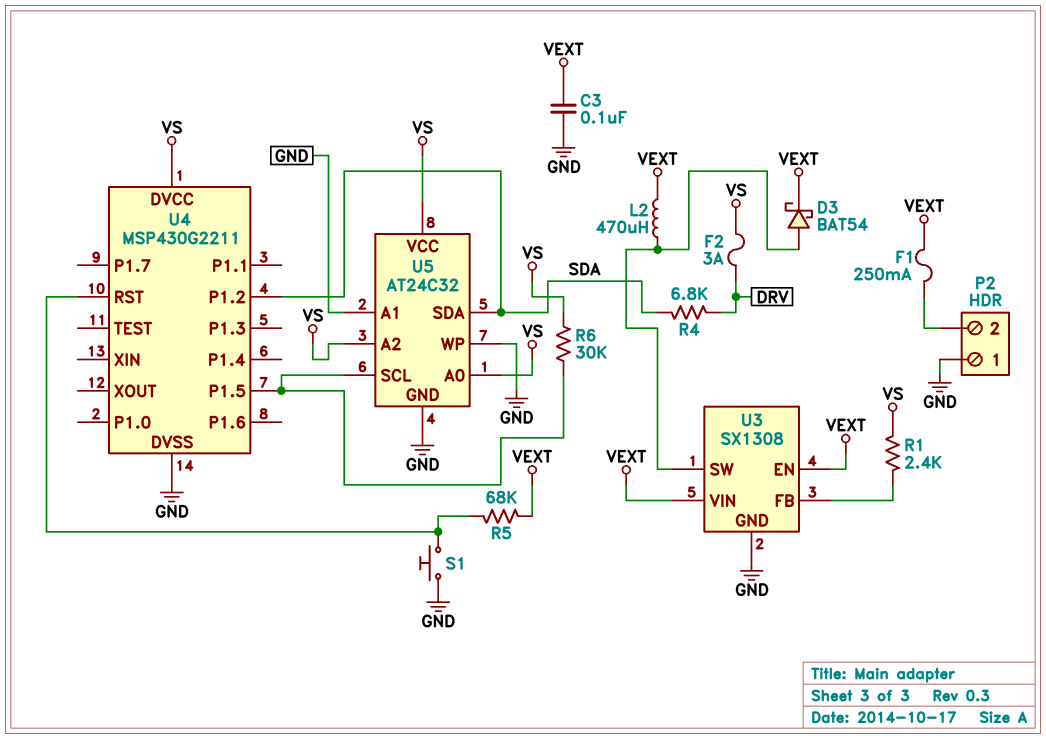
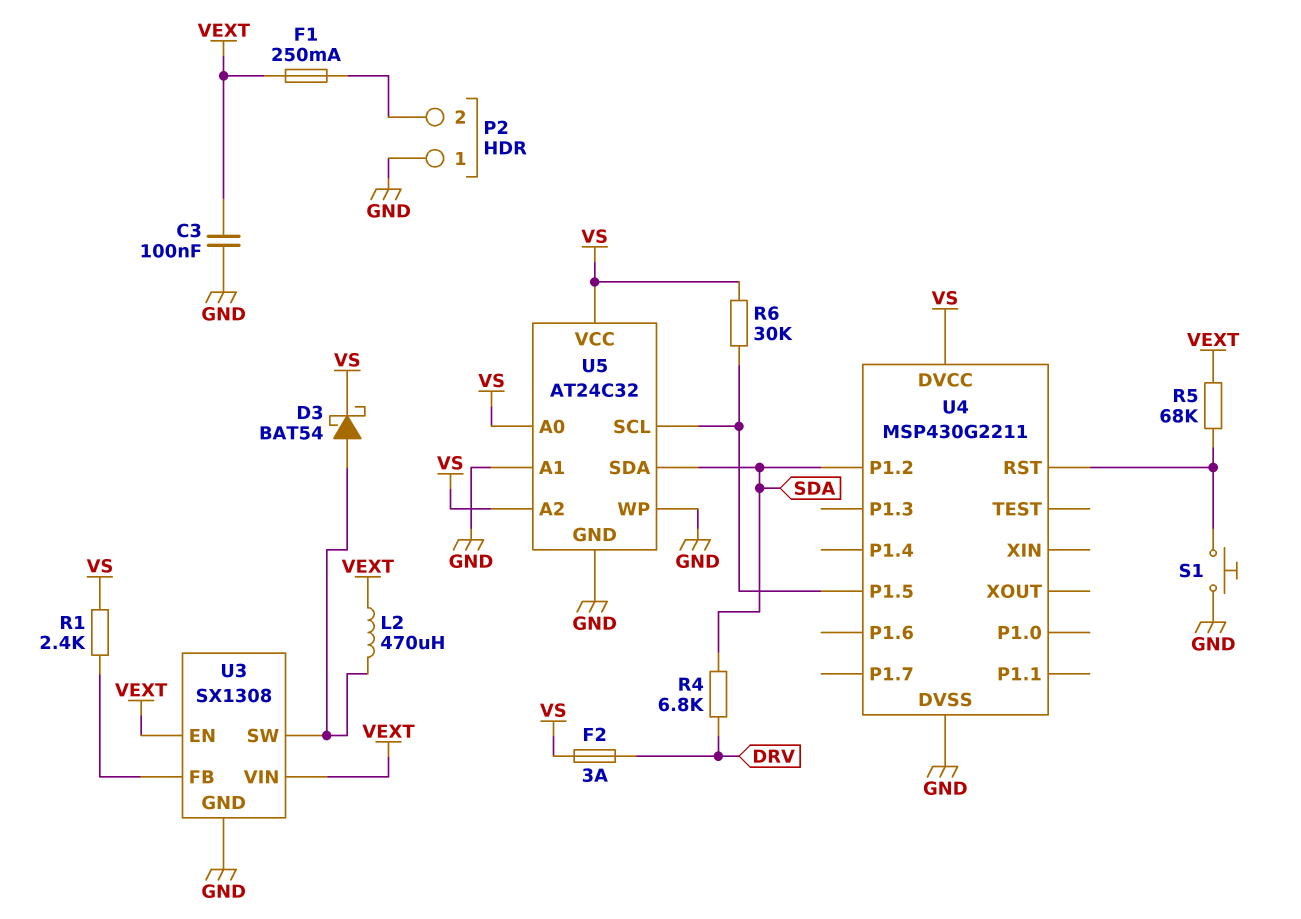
D3: schottky BAT54 (A U3/SW, K VEXT) -> schottky BAT54 (A U3/SW, K VS)

